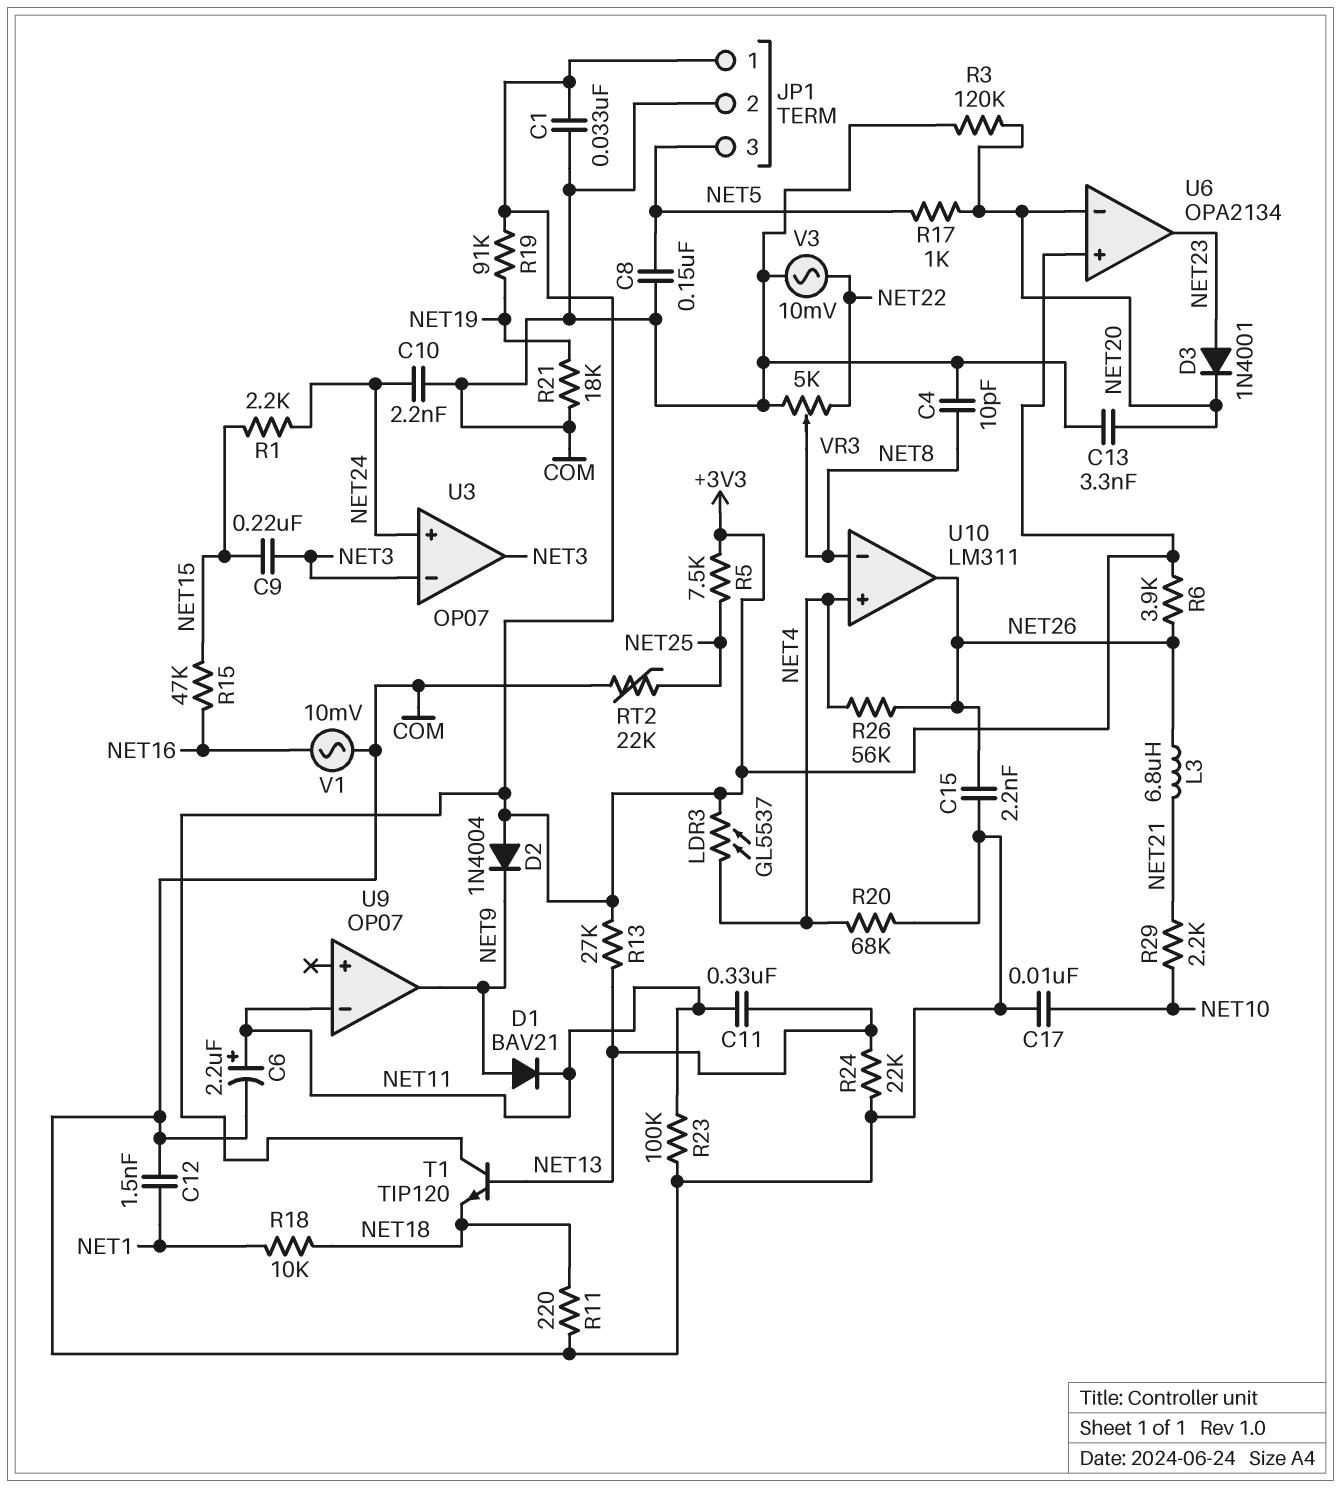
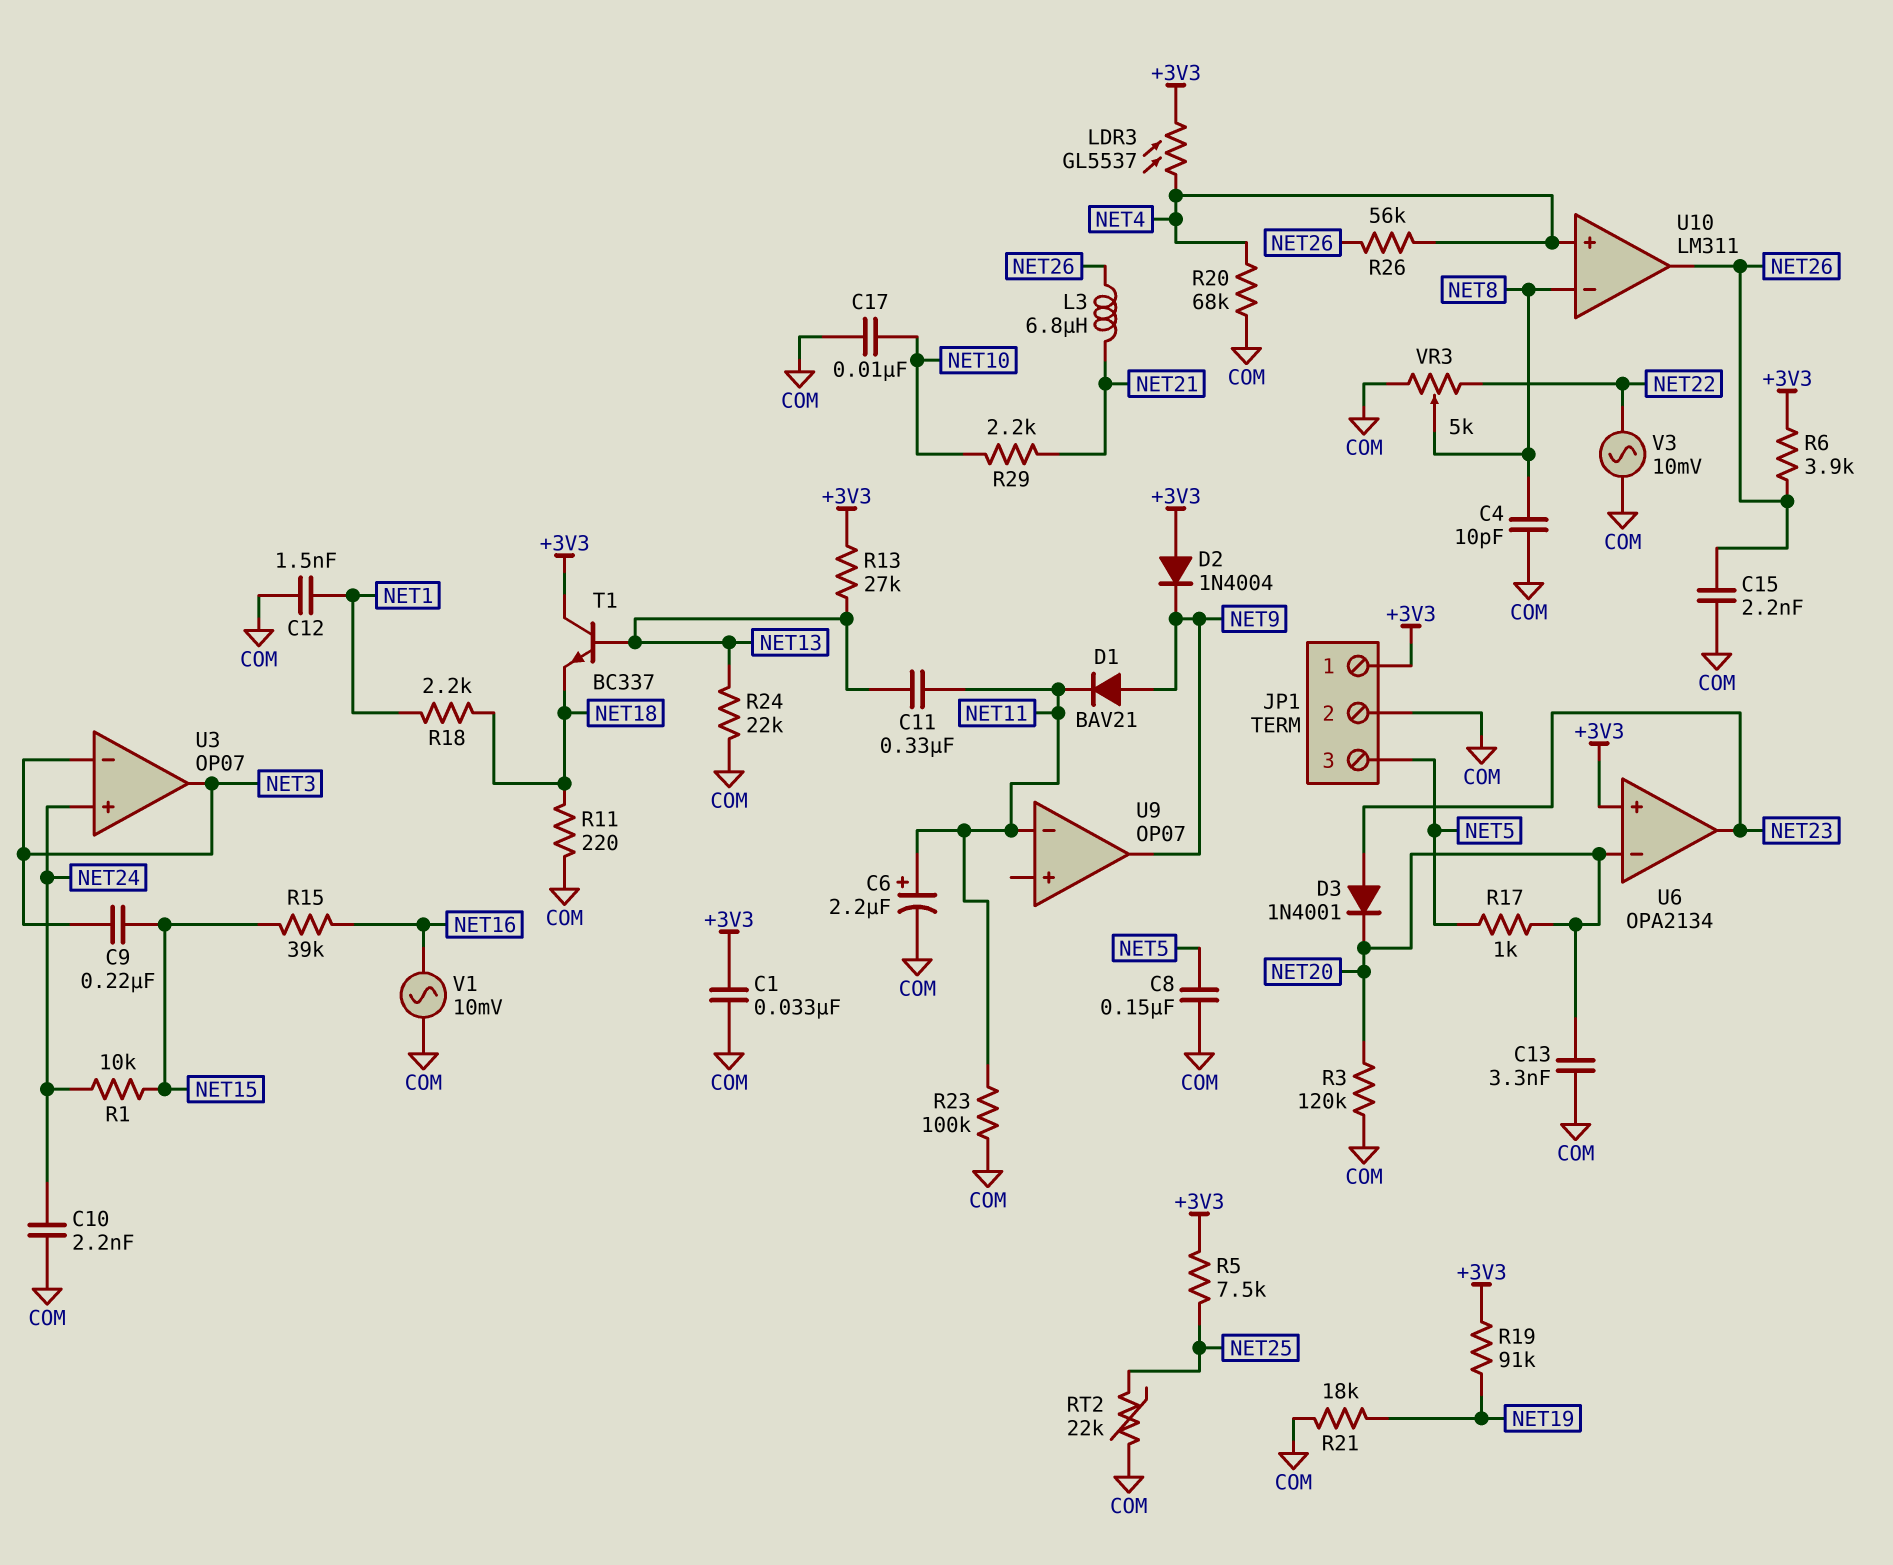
R1: 2.2k (NET15, NET24) -> 10k (NET15, NET24)
R15: 47k (NET15, NET16) -> 39k (NET15, NET16)
R18: 10k (NET1, NET18) -> 2.2k (NET1, NET18)
T1: NPN TIP120 (B NET13, C +3V3, E NET18) -> NPN BC337 (B NET13, C +3V3, E NET18)

